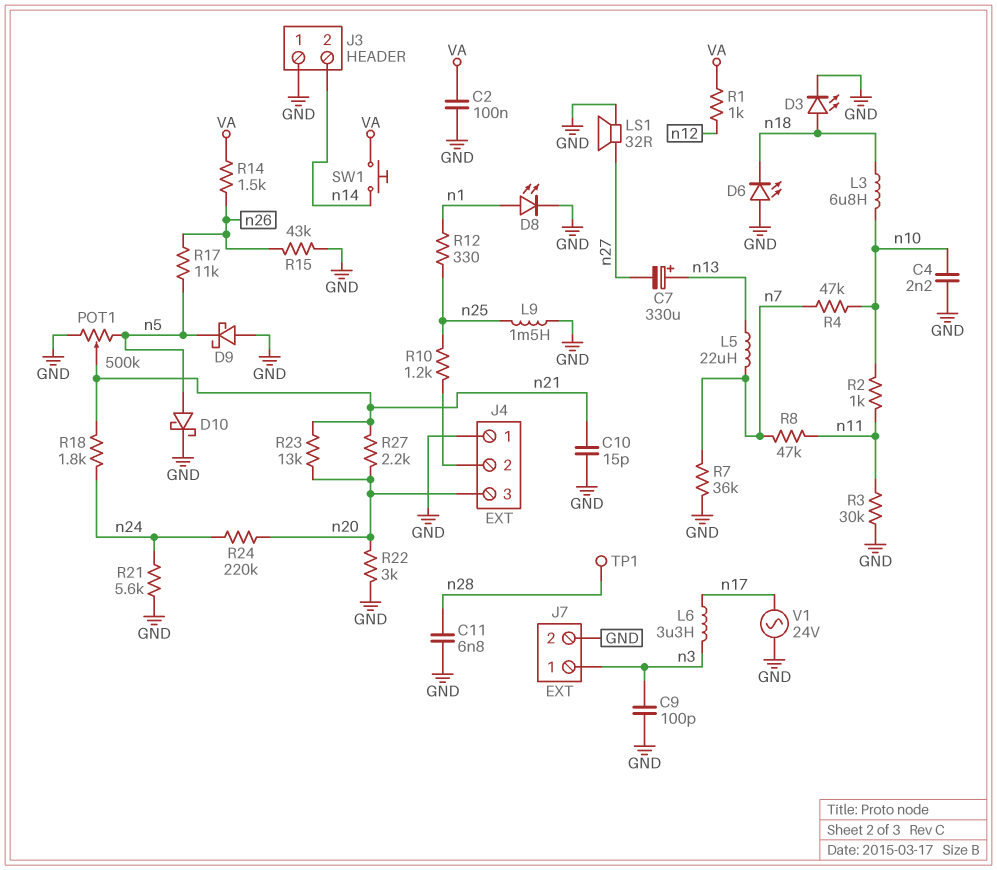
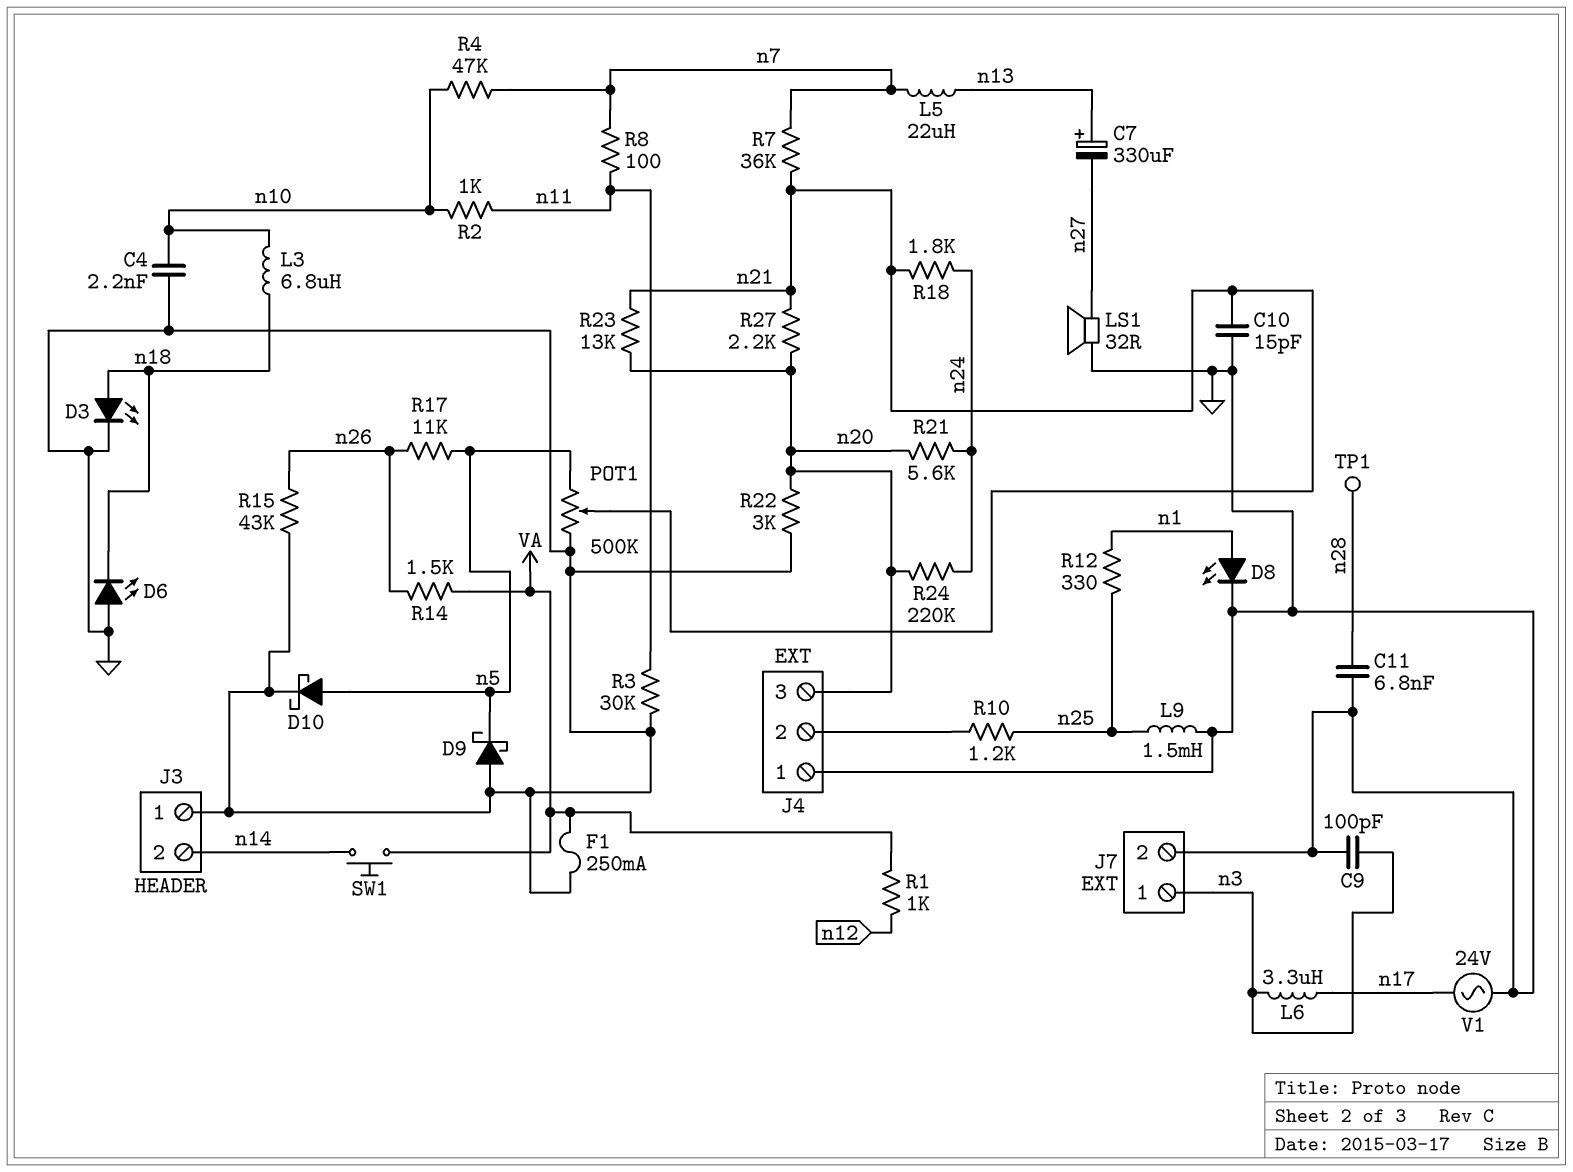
C2: 100nF (GND, VA) -> none
F1: none -> 250mA (GND, VA)
R7: 36k (GND, n7) -> 36k (n7, n21)
R8: 47k (n7, n11) -> 100 (n7, n11)
R21: 5.6k (GND, n24) -> 5.6k (n20, n24)

